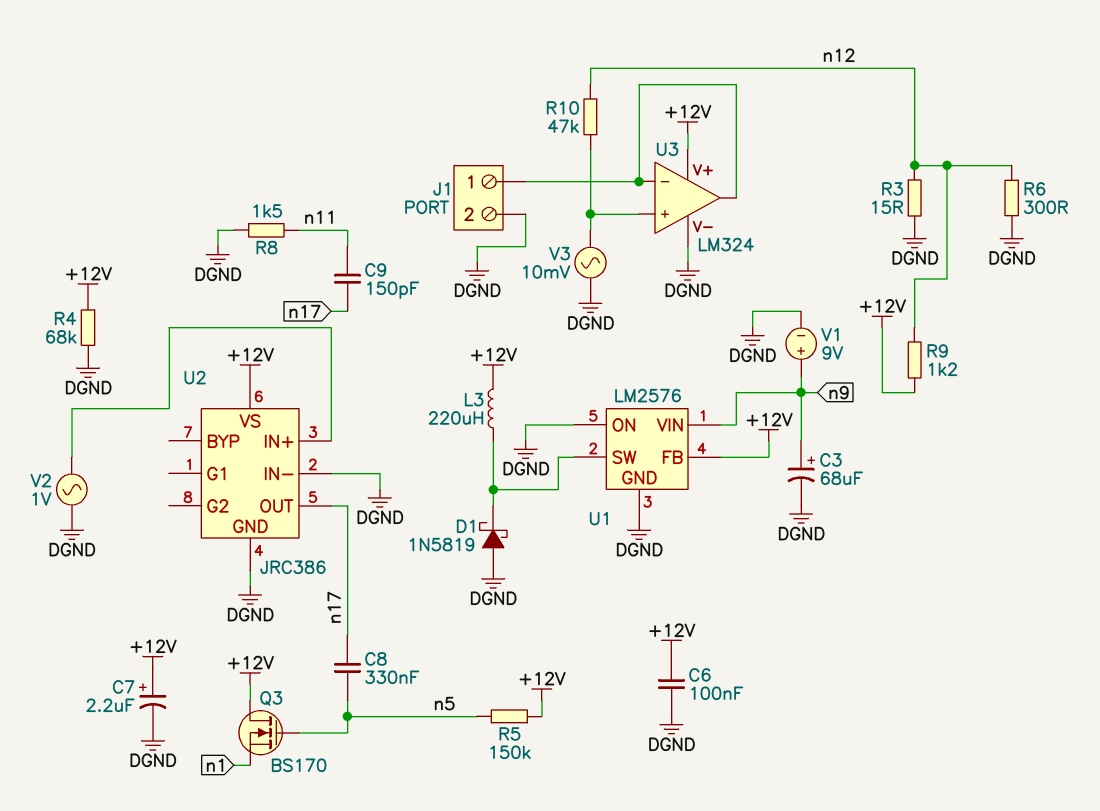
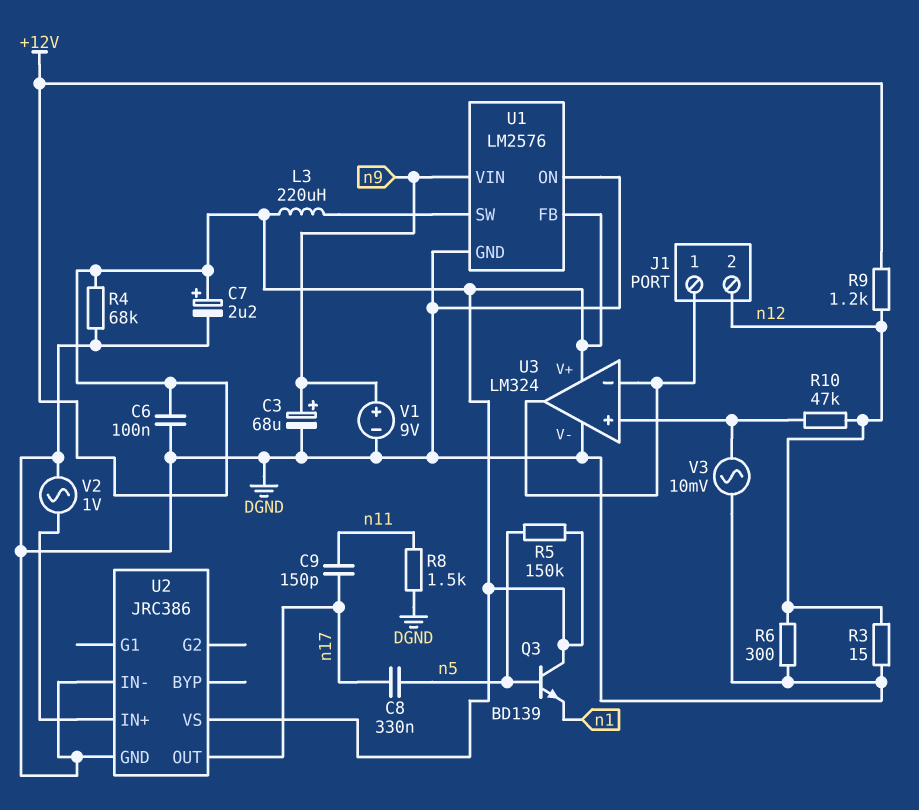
D1: schottky 1N5819 (A DGND, K U1/SW) -> none
J1 pin 2: DGND -> n12
Q3: NMOS BS170 (G n5, D +12V, S n1) -> NPN BD139 (B n5, C +12V, E n1)

